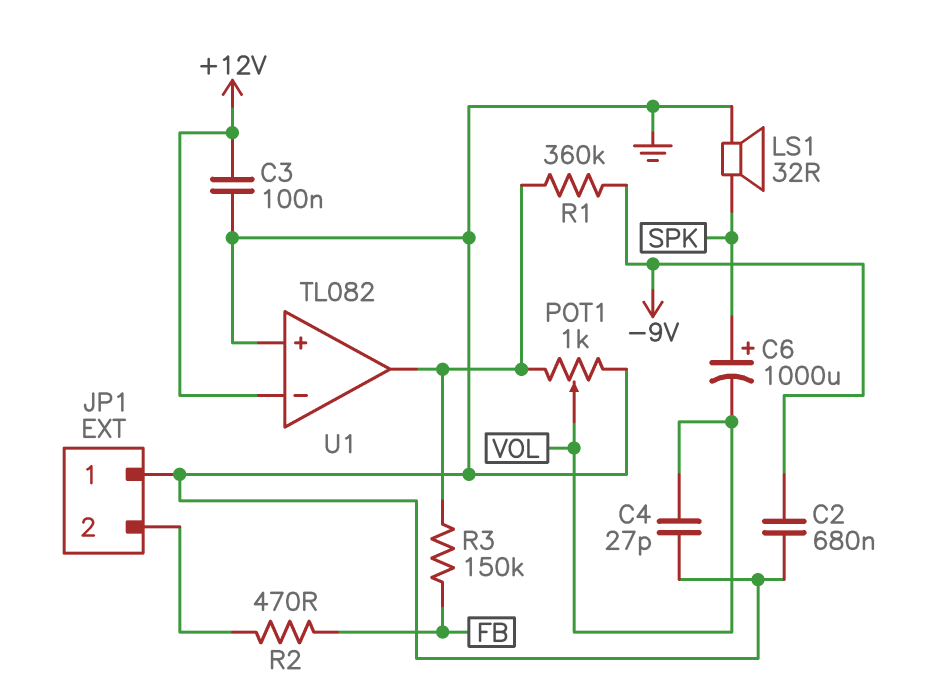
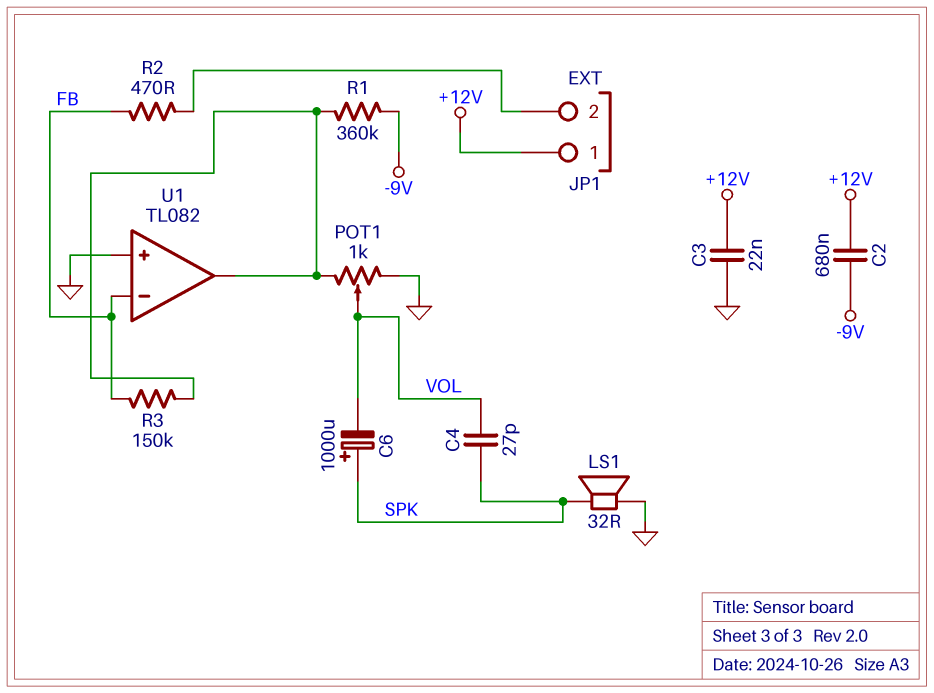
C2: 680nF (-9V, GND) -> 680nF (+12V, -9V)
C3: 100nF (+12V, GND) -> 22nF (+12V, GND)
C4: 27pF (GND, VOL) -> 27pF (SPK, VOL)
JP1 pin 1: GND -> +12V
U1 pin in-: +12V -> FB

